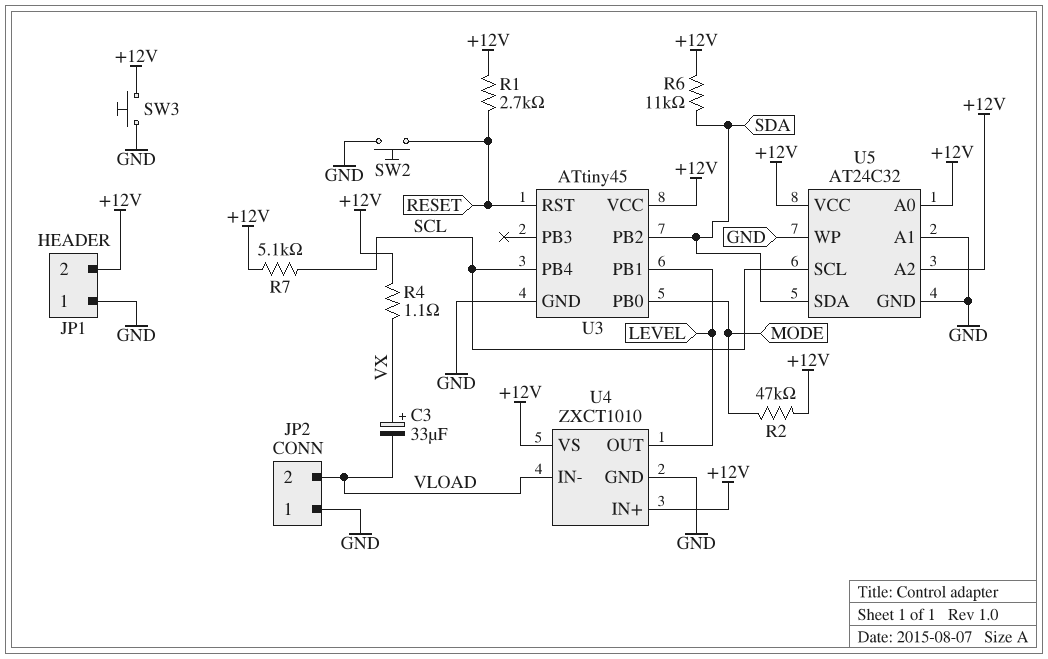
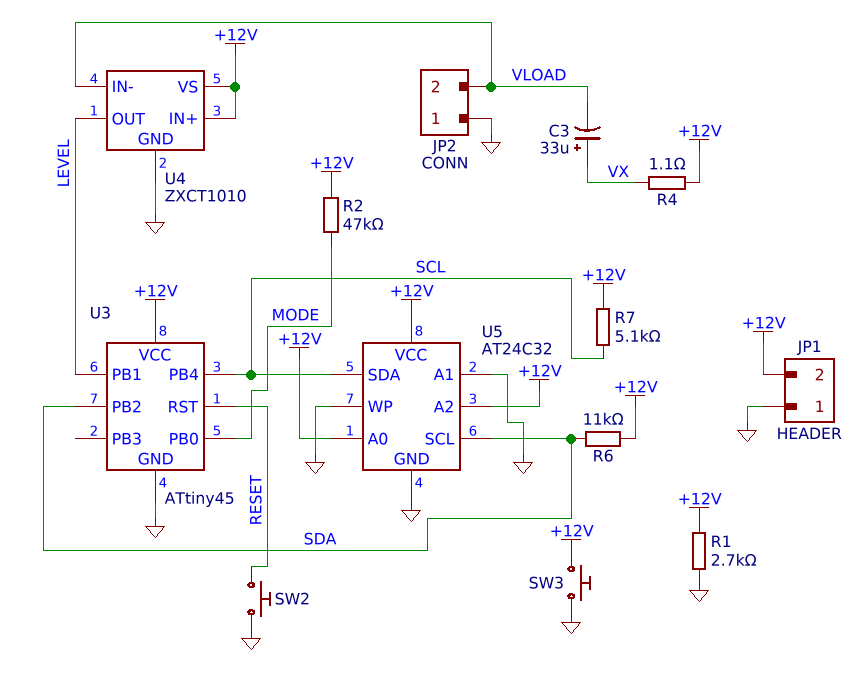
R1: 2.7k (+12V, RESET) -> 2.7k (+12V, GND)
U5 pin SCL: SCL -> SDA
U5 pin SDA: SDA -> SCL

